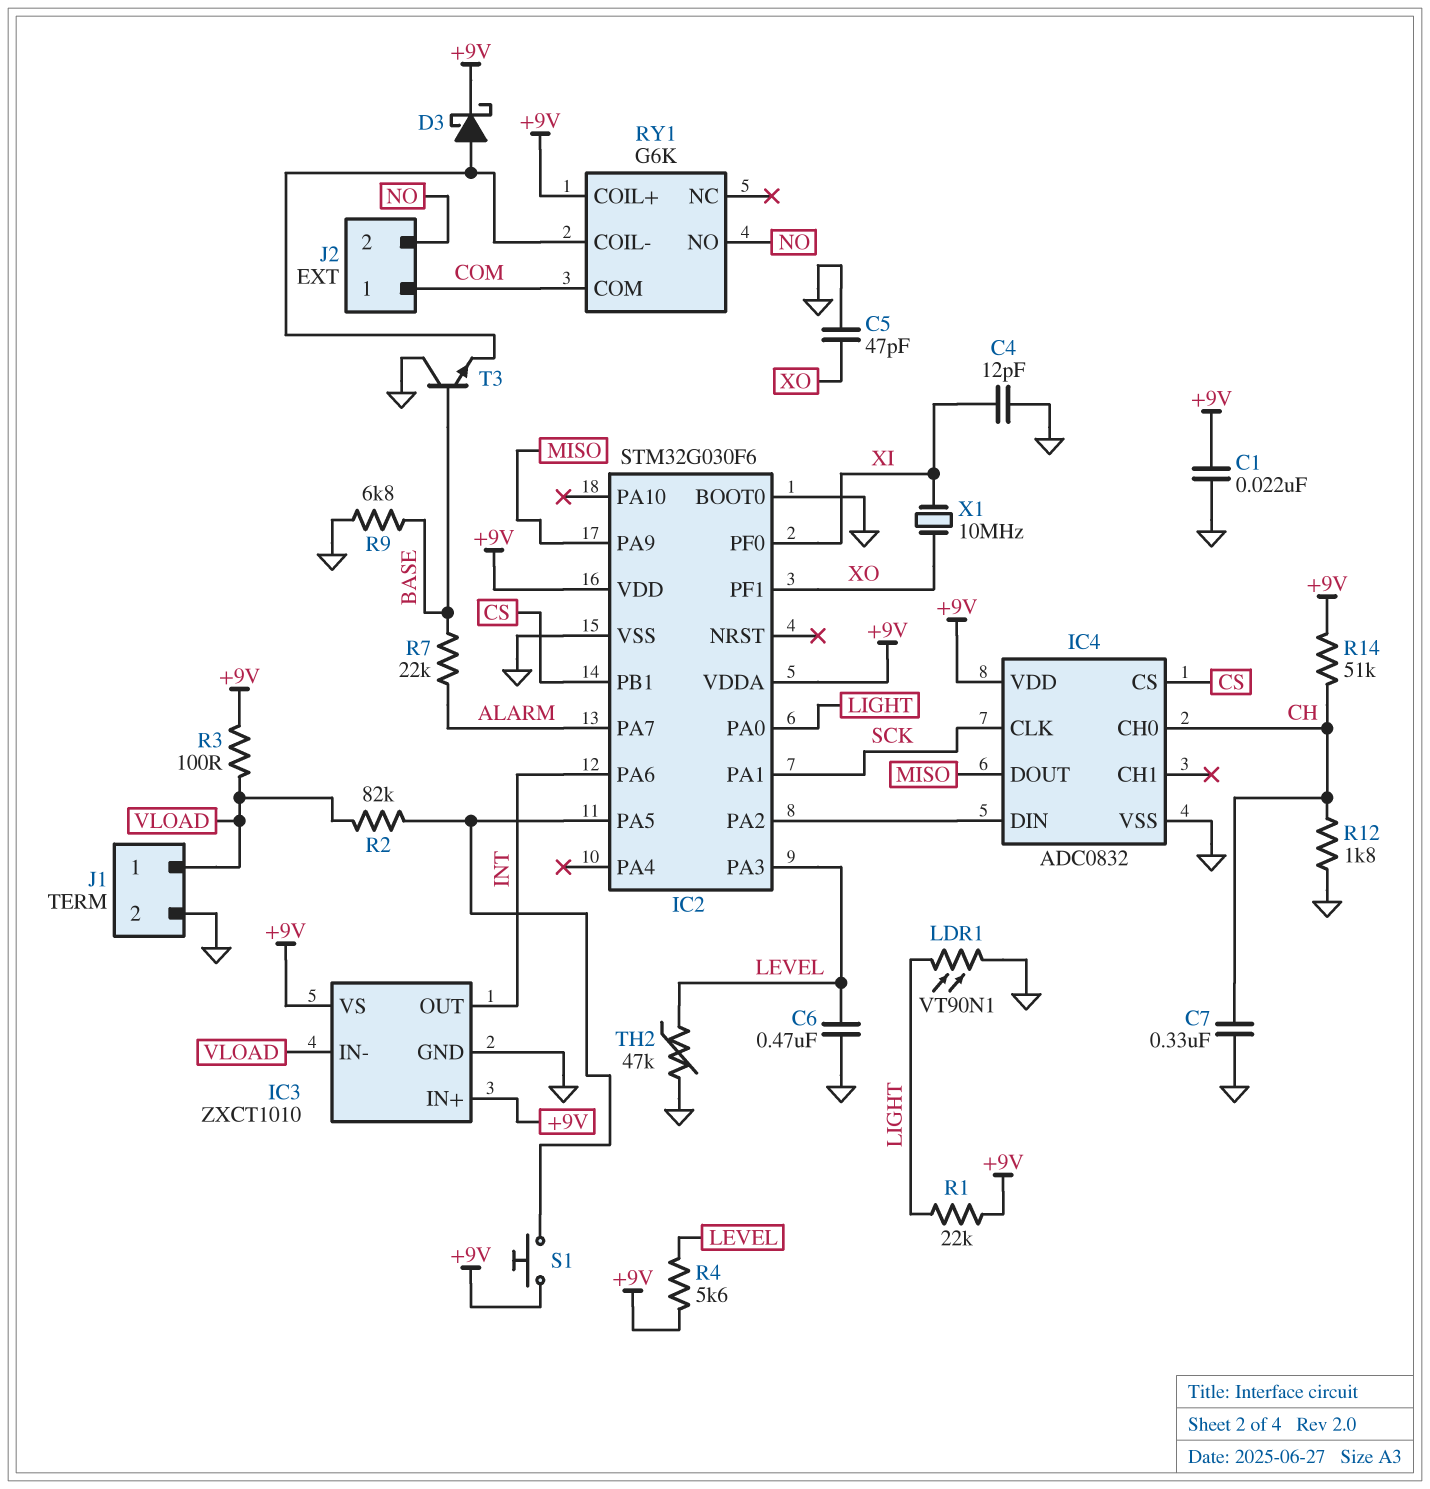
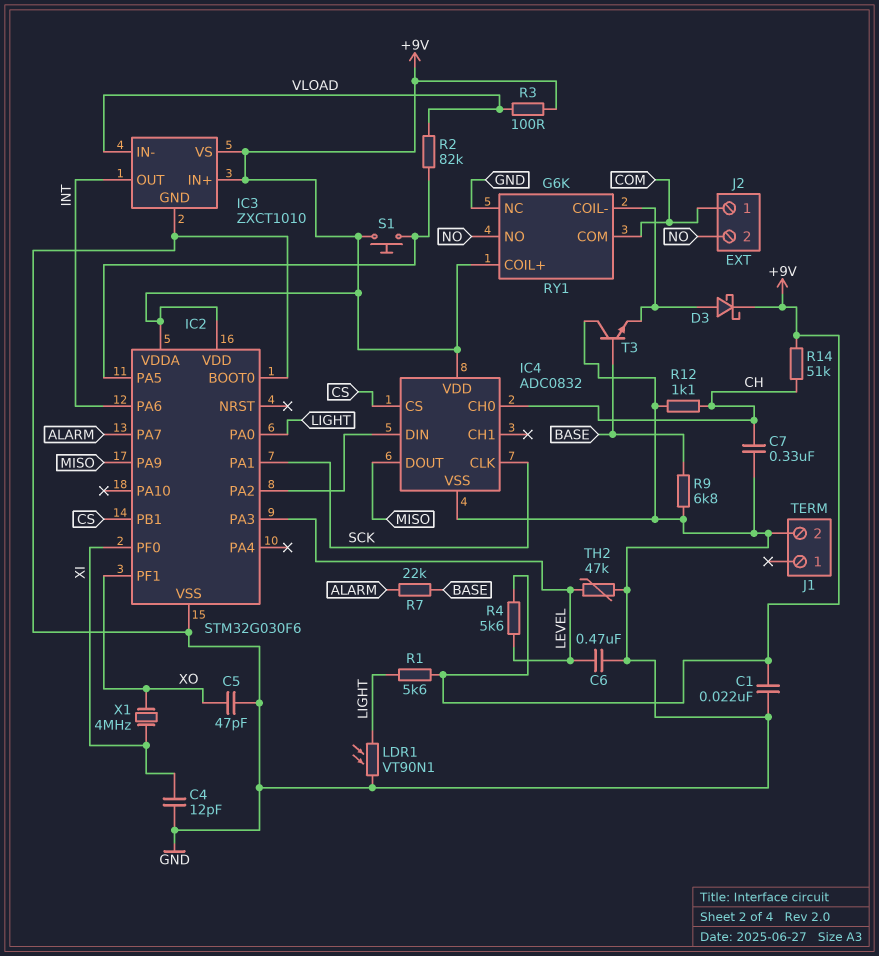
J1 pin 1: VLOAD -> none
R1: 22k (+9V, LIGHT) -> 5.6k (+9V, LIGHT)
R12: 1.8k (CH, GND) -> 1.1k (CH, GND)
RY1 pin NC: none -> GND
X1: 10MHz (XI, XO) -> 4MHz (XI, XO)

